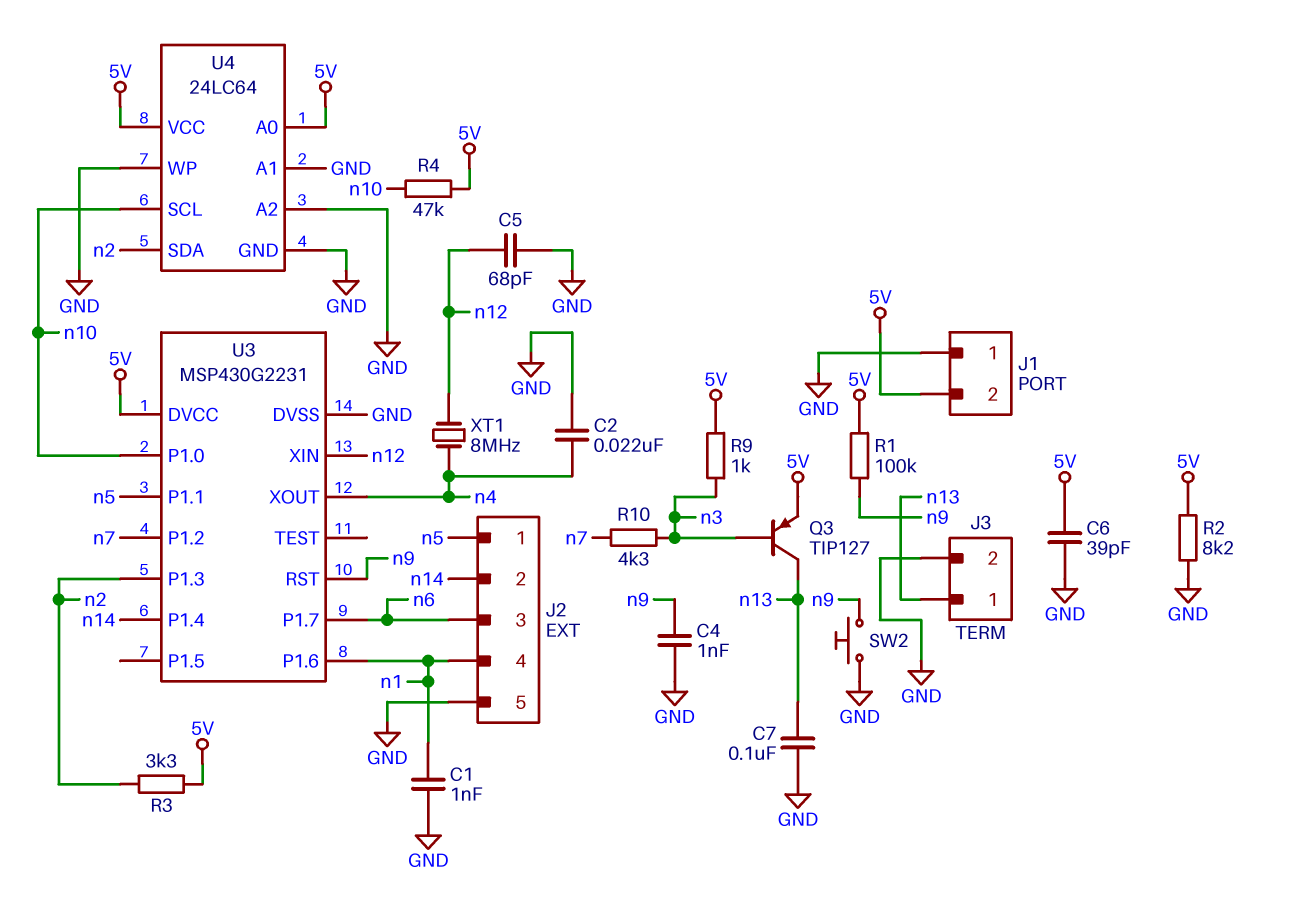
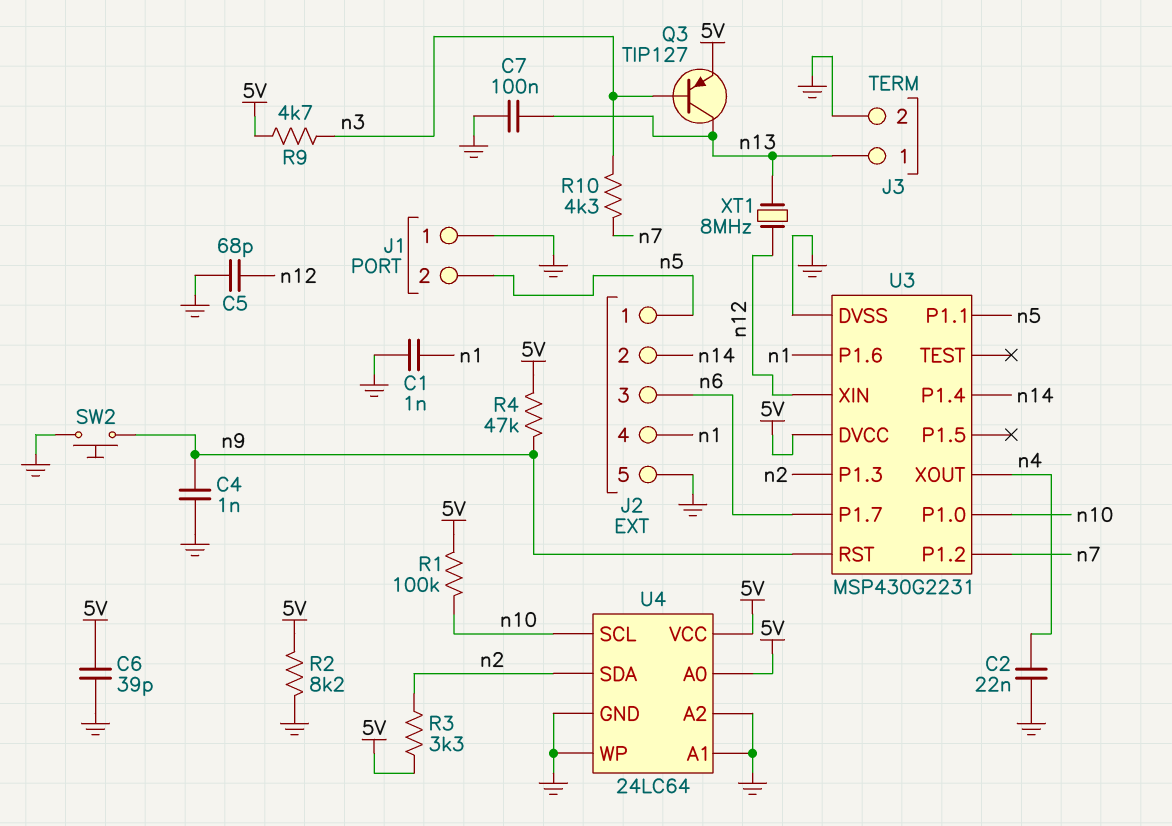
J1 pin 2: 5V -> n5
R1: 100k (5V, n9) -> 100k (5V, n10)
R4: 47k (5V, n10) -> 47k (5V, n9)
R9: 1k (5V, n3) -> 4.7k (5V, n3)
XT1: 8MHz (n4, n12) -> 8MHz (n12, n13)

